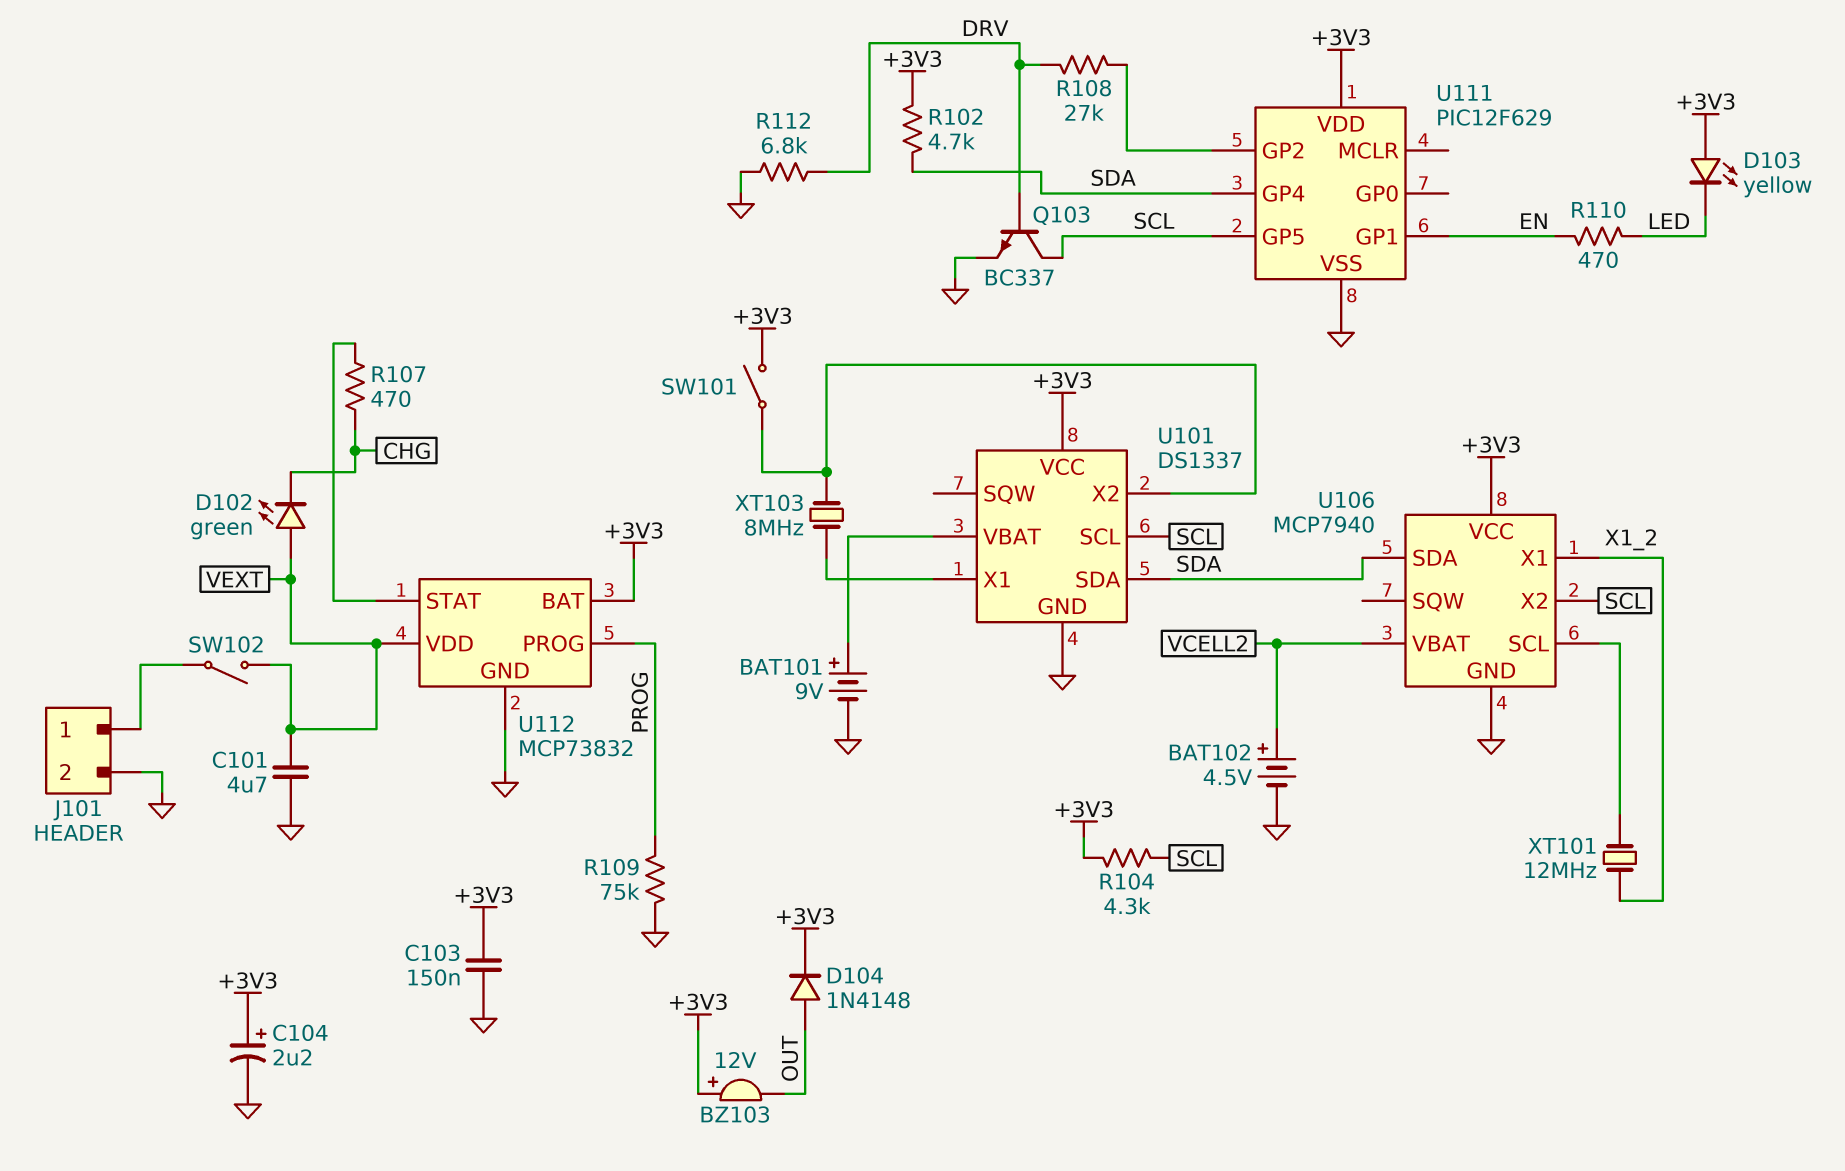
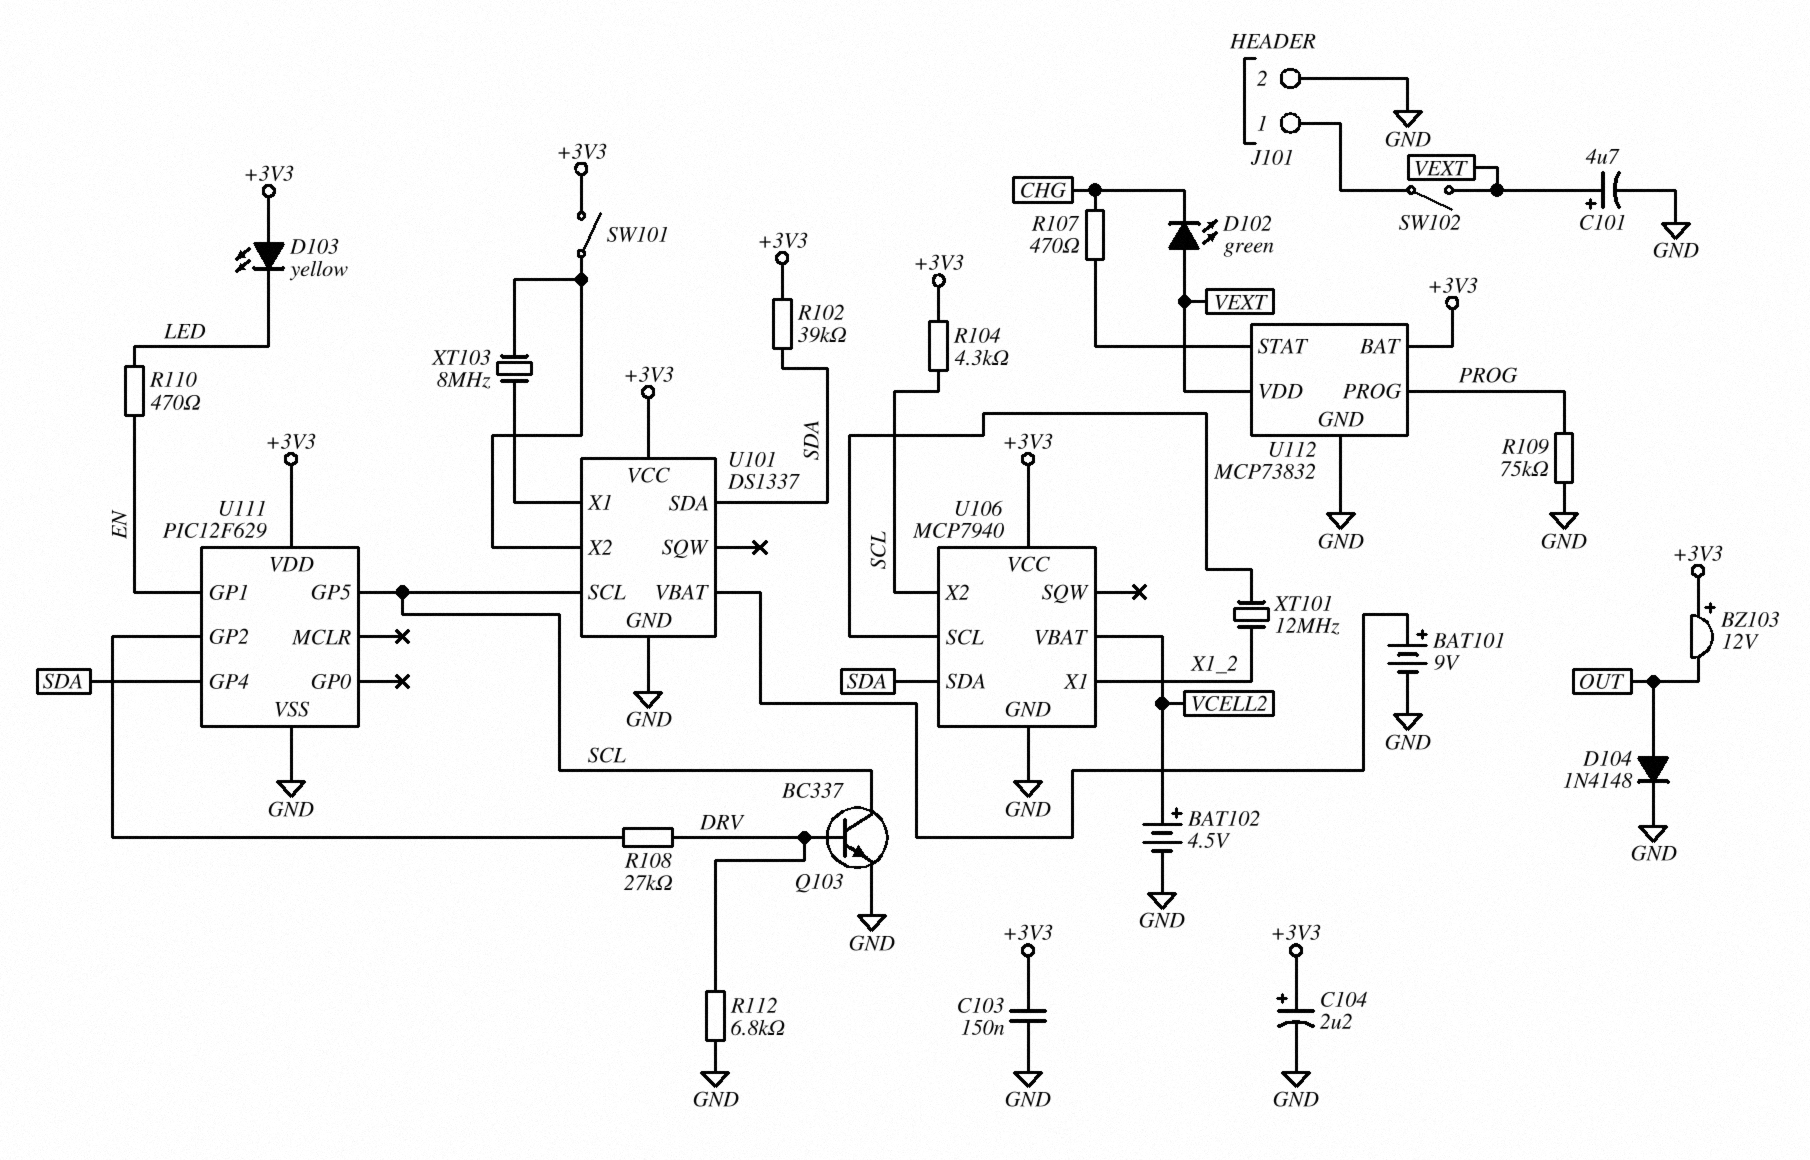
C101: 4.7uF (GND, VEXT) -> 4.7uF (plus VEXT, minus GND)
D104: diode 1N4148 (A OUT, K +3V3) -> diode 1N4148 (A OUT, K GND)
R102: 4.7k (+3V3, SDA) -> 39k (+3V3, SDA)

